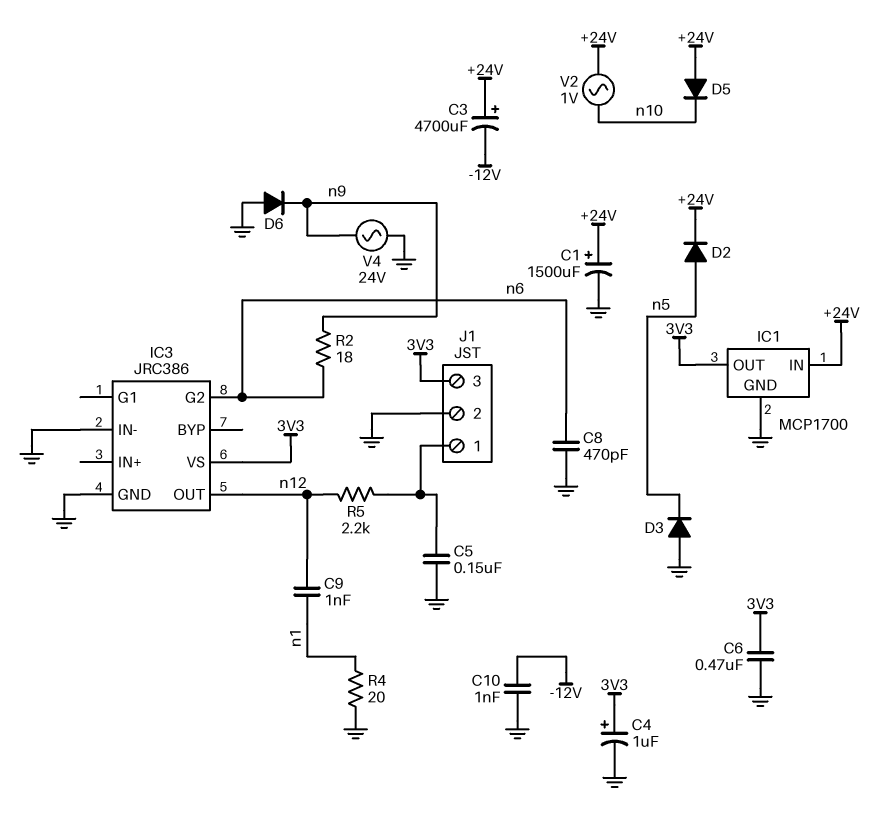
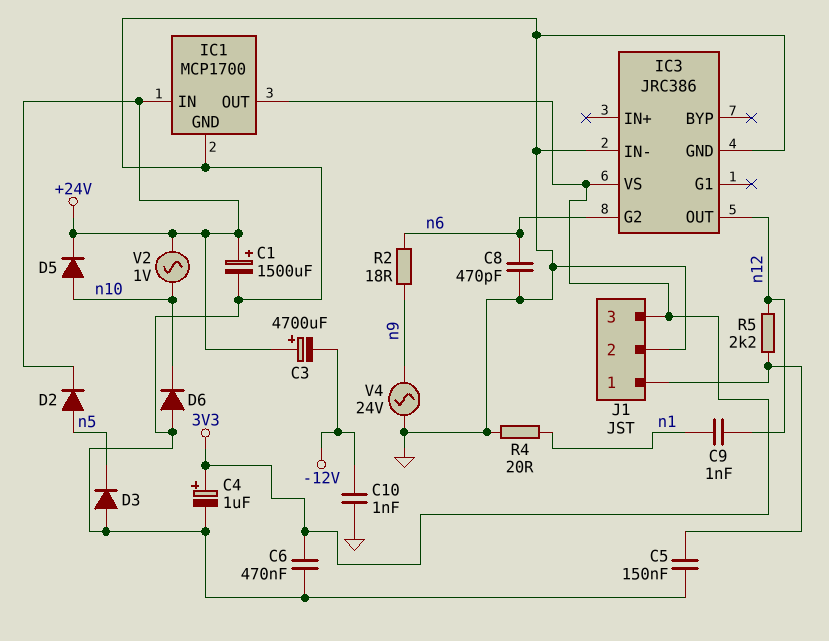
D5: diode (A +24V, K n10) -> diode (A n10, K +24V)
D6: diode (A GND, K n9) -> diode (A GND, K n10)

